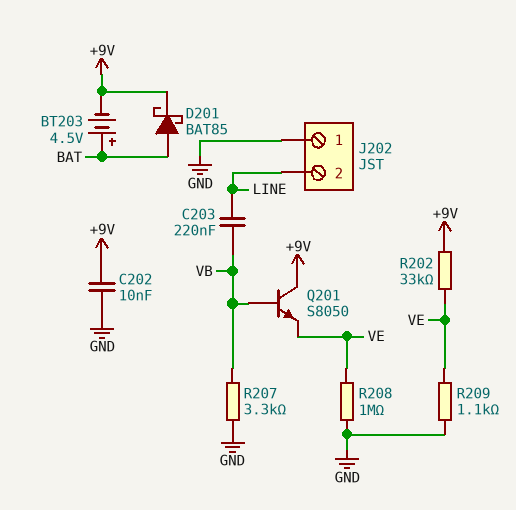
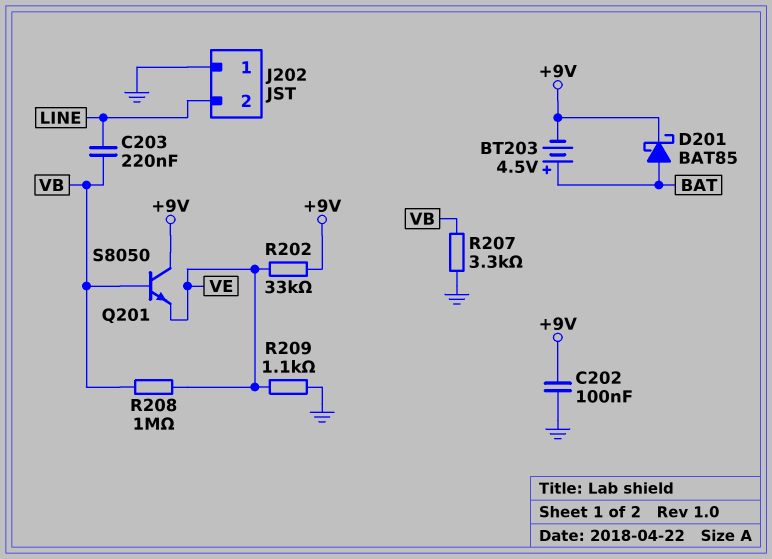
C202: 10nF (+9V, GND) -> 100nF (+9V, GND)
R208: 1M (GND, VE) -> 1M (VB, VE)

